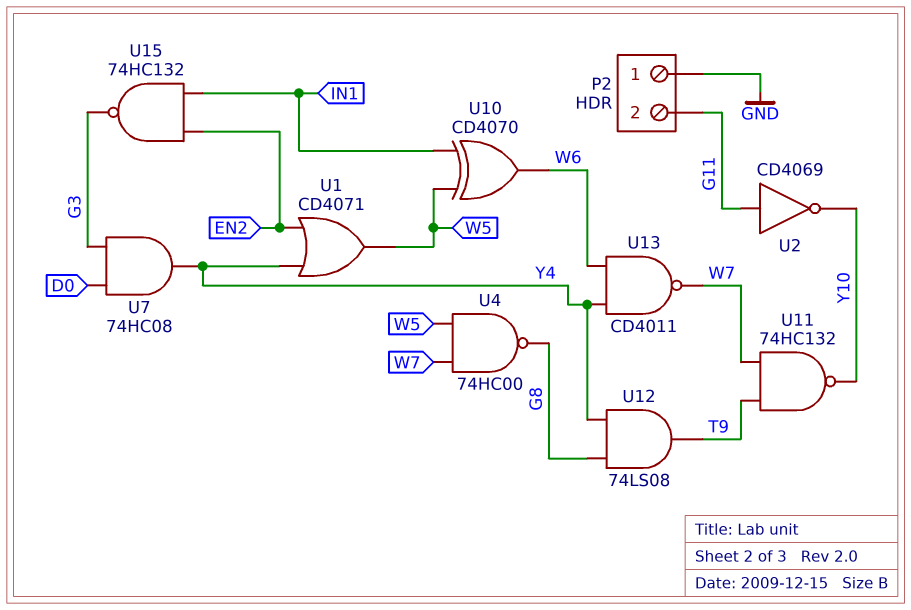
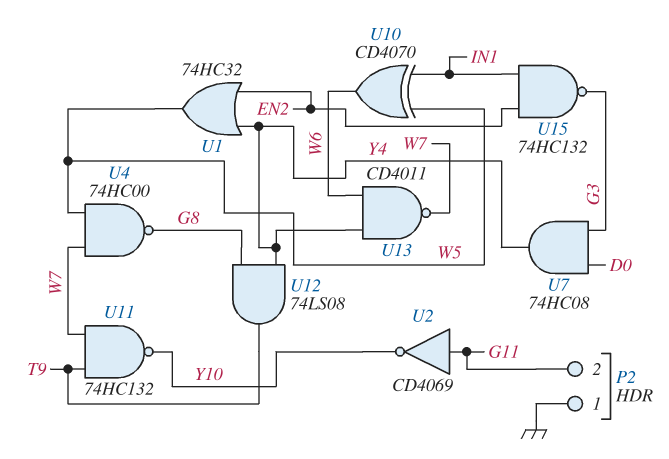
U1: OR CD4071 (in EN2, in Y4, out W5) -> OR 74HC32 (in EN2, in Y4, out W5)

